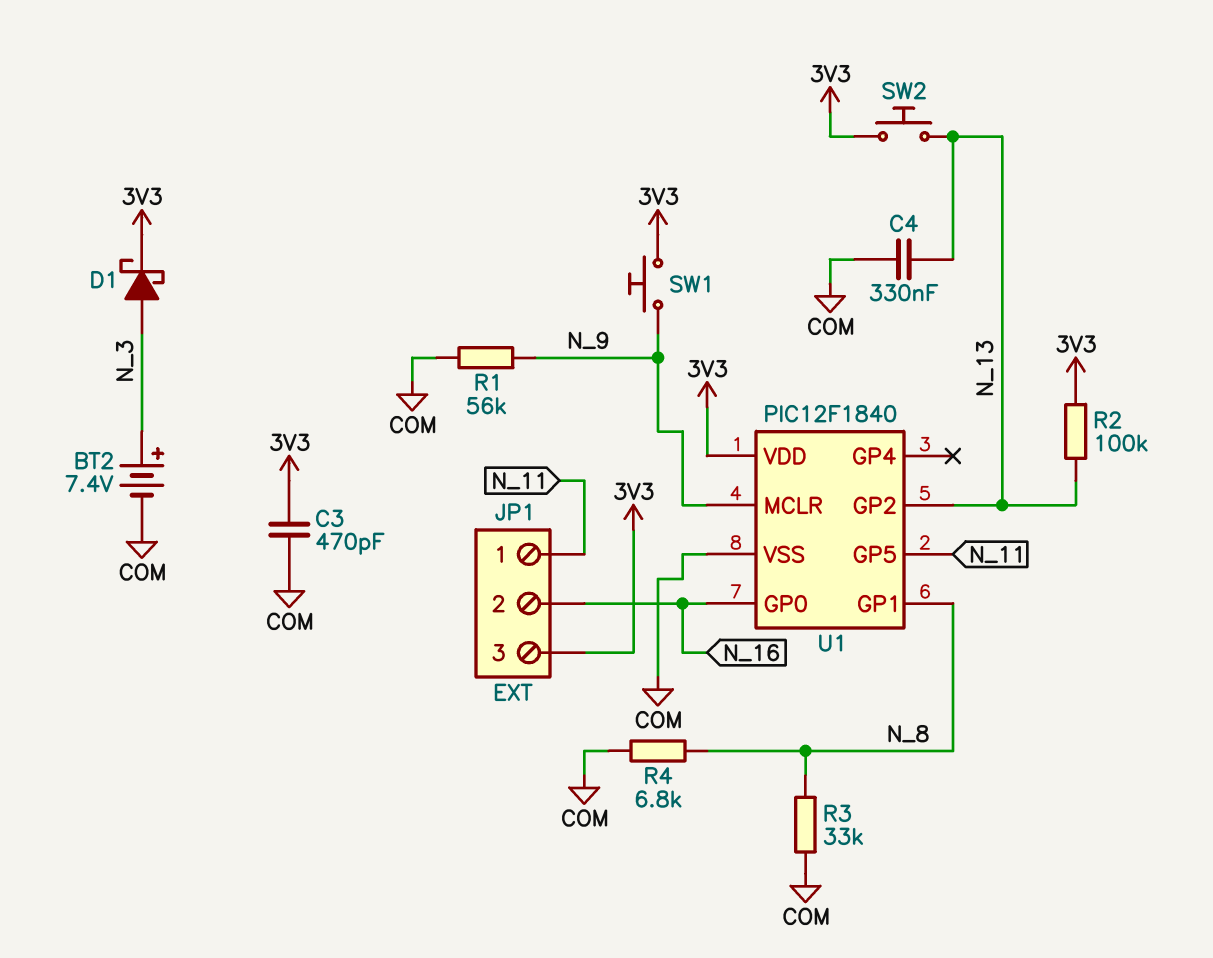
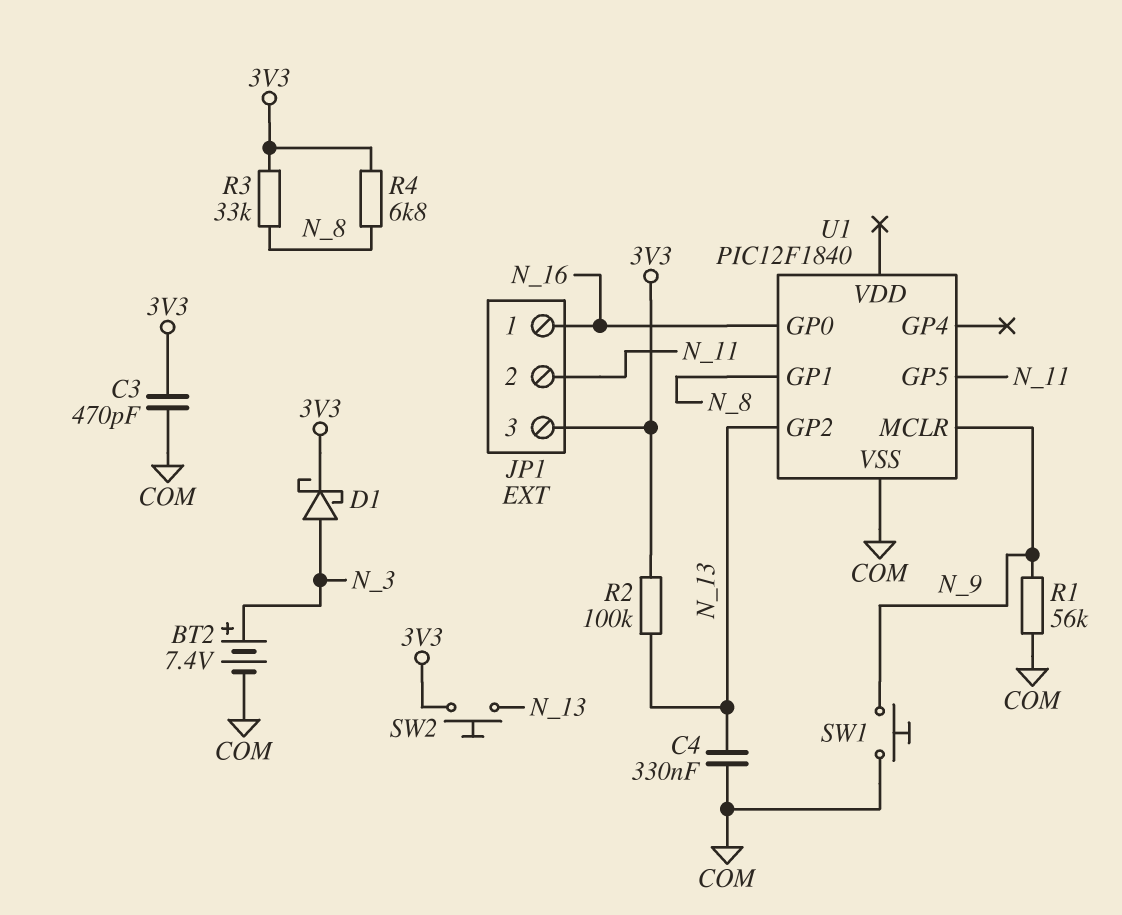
JP1 pin 1: N_11 -> N_16
JP1 pin 2: N_16 -> N_11
R3: 33k (COM, N_8) -> 33k (3V3, N_8)
R4: 6.8k (COM, N_8) -> 6.8k (3V3, N_8)
SW1: button (3V3, N_9) -> button (COM, N_9)
U1 pin VDD: 3V3 -> none

